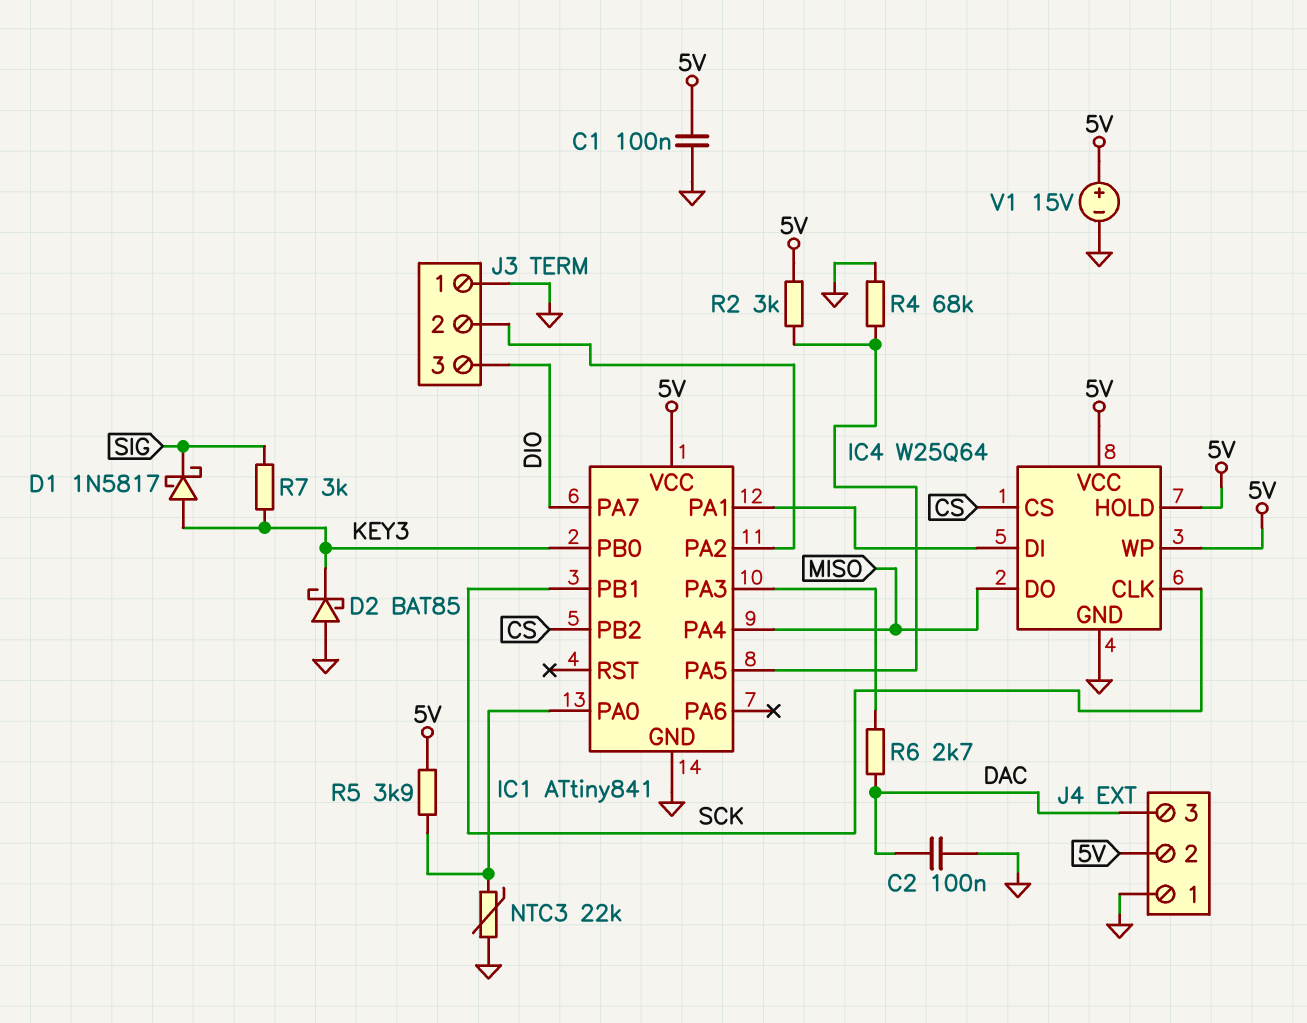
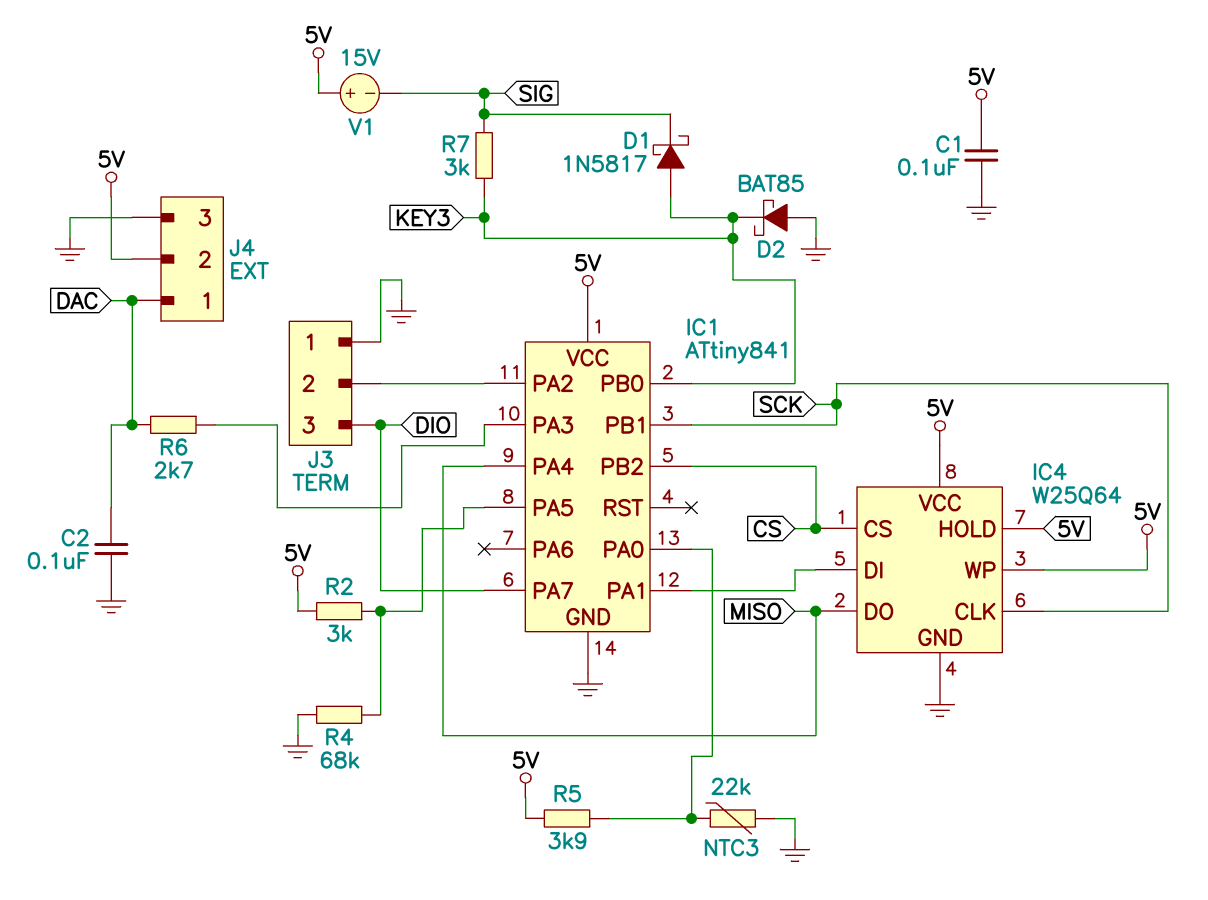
J4 pin 1: GND -> DAC
J4 pin 3: DAC -> GND
V1: 15V (plus 5V, minus GND) -> 15V (plus 5V, minus SIG)

